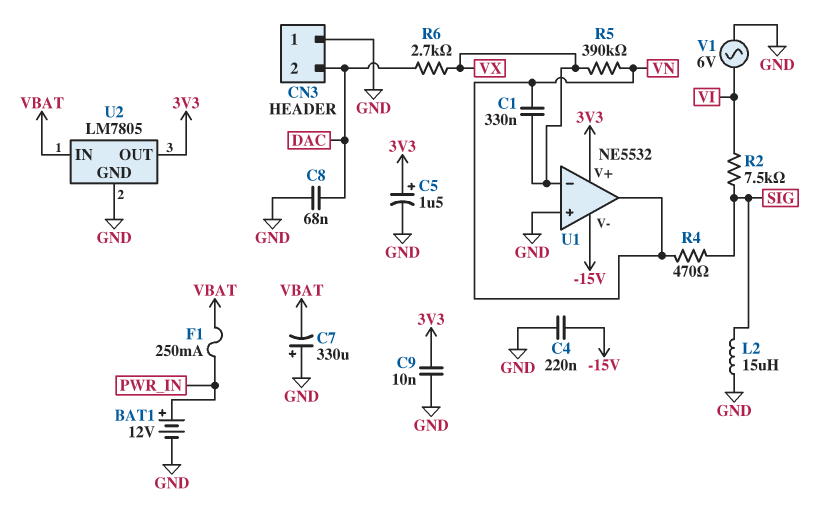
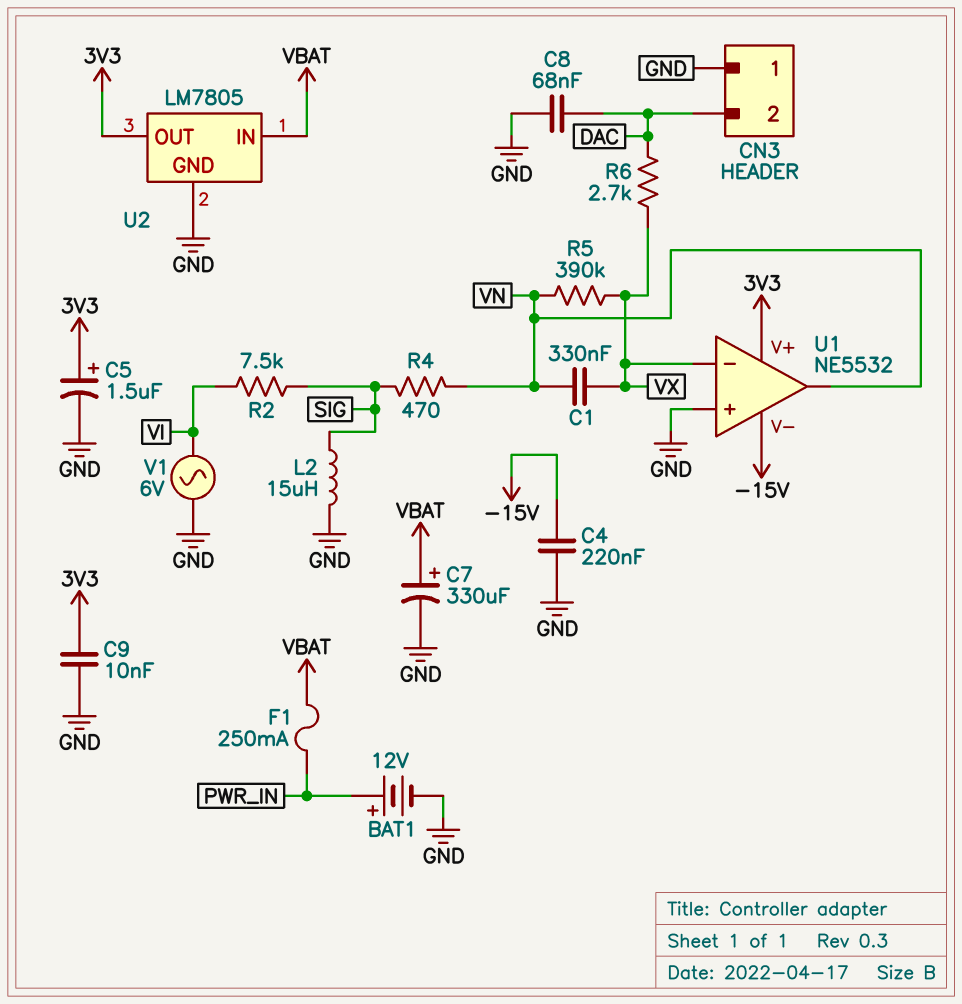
C7: 330uF (plus GND, minus VBAT) -> 330uF (plus VBAT, minus GND)

